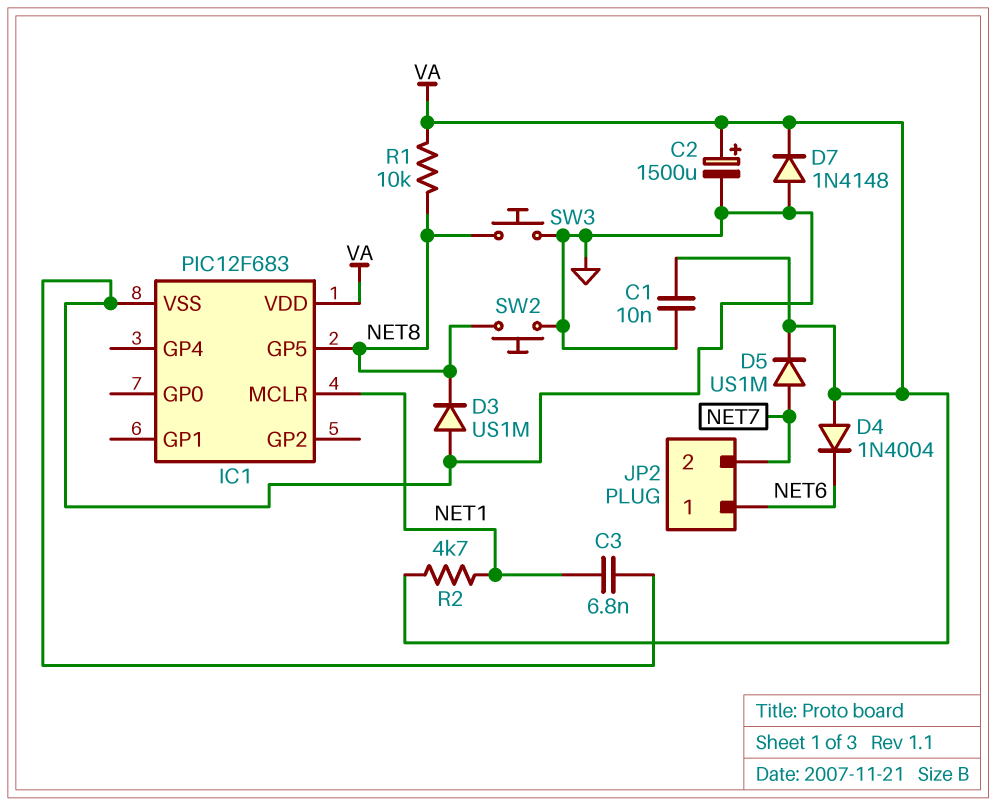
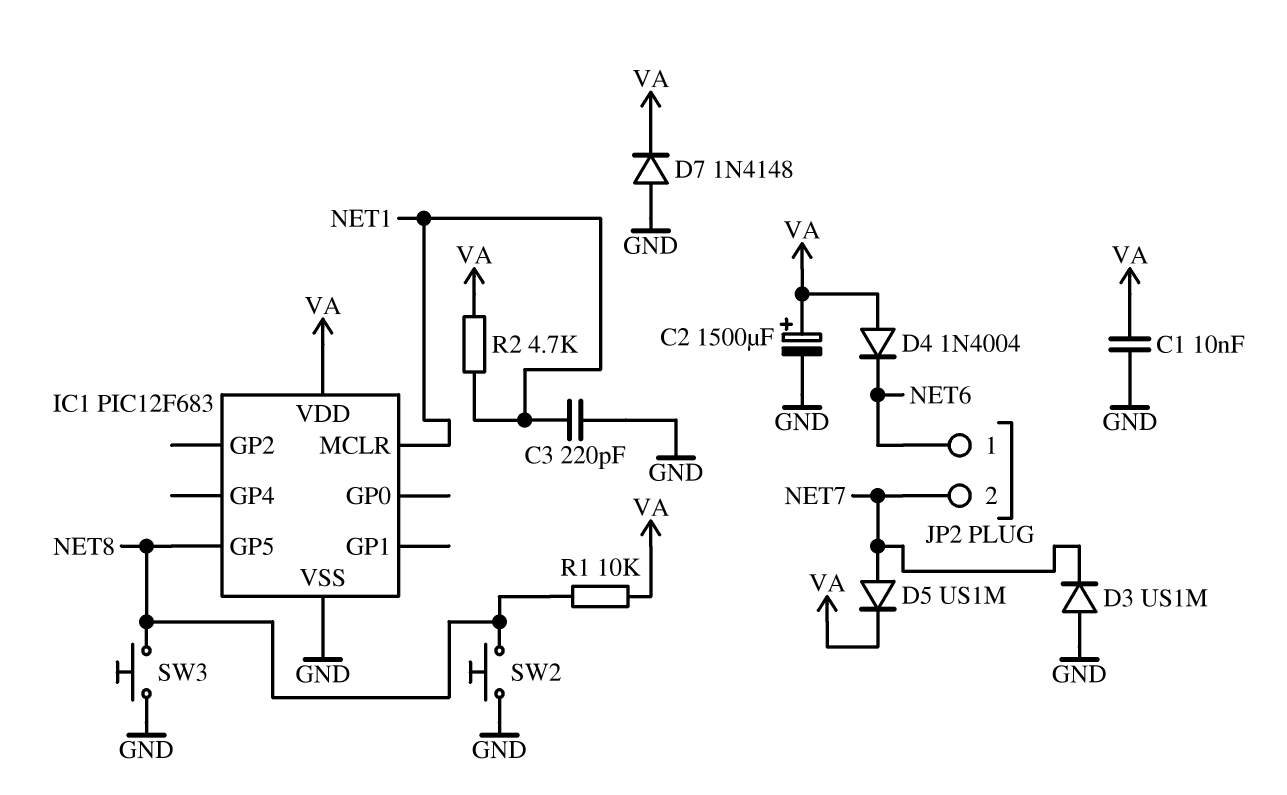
C3: 6.8nF (GND, NET1) -> 220pF (GND, NET1)
D3: diode US1M (A GND, K NET8) -> diode US1M (A GND, K NET7)

